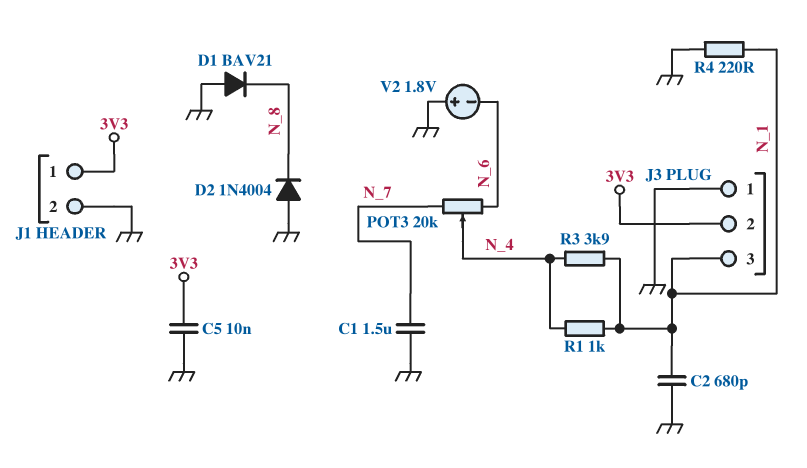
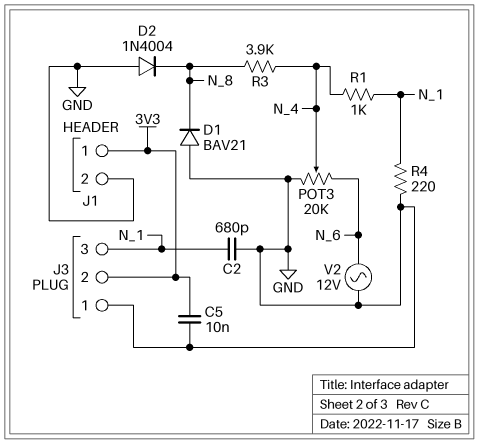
C1: 1.5uF (GND, N_7) -> none
POT3: 20k (N_6, N_7, wiper N_4) -> 20k (GND, N_6, wiper N_4)
R3: 3.9k (N_1, N_4) -> 3.9k (N_4, N_8)
V2: 1.8V (plus GND, minus N_6) -> AC 12V (GND, N_6)

